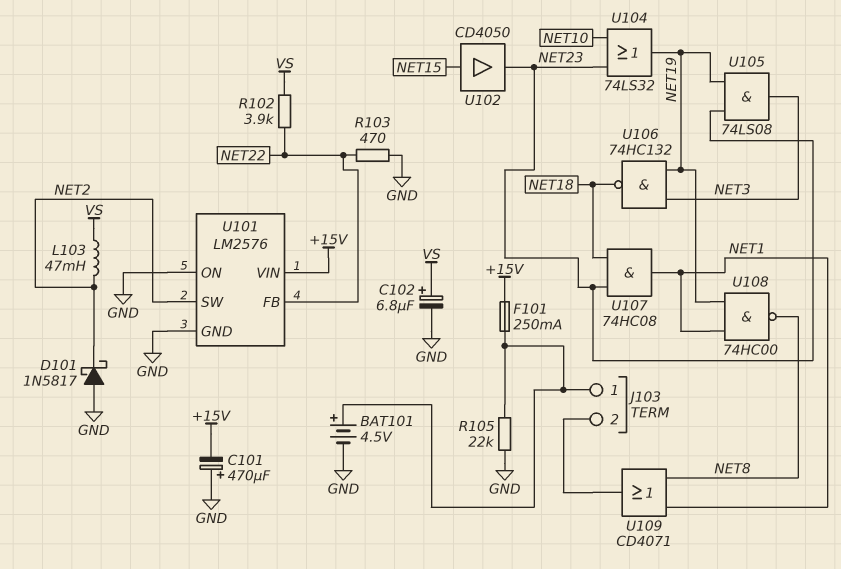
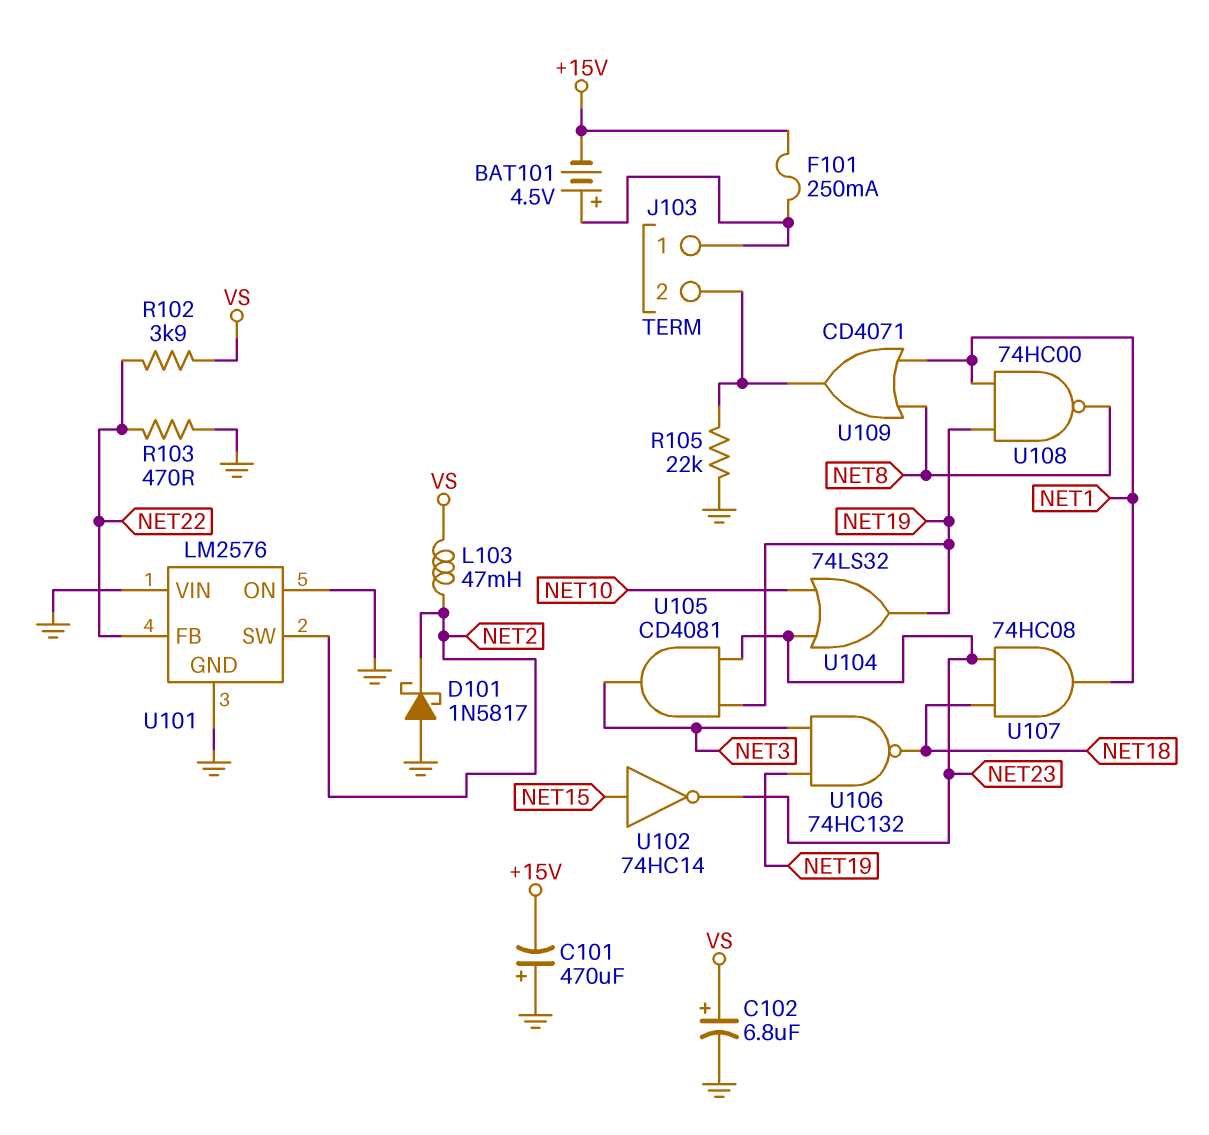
BAT101: 4.5V (plus J103/1, minus GND) -> 4.5V (plus J103/1, minus +15V)
R105: 22k (GND, J103/1) -> 22k (GND, J103/2)
U101 pin VIN: +15V -> GND
U102: buffer CD4050 (in NET15, out NET23) -> NOT 74HC14 (in NET15, out NET23)
U105: AND 74LS08 (in NET19, in NET23, out NET3) -> AND CD4081 (in NET19, in NET23, out NET3)

